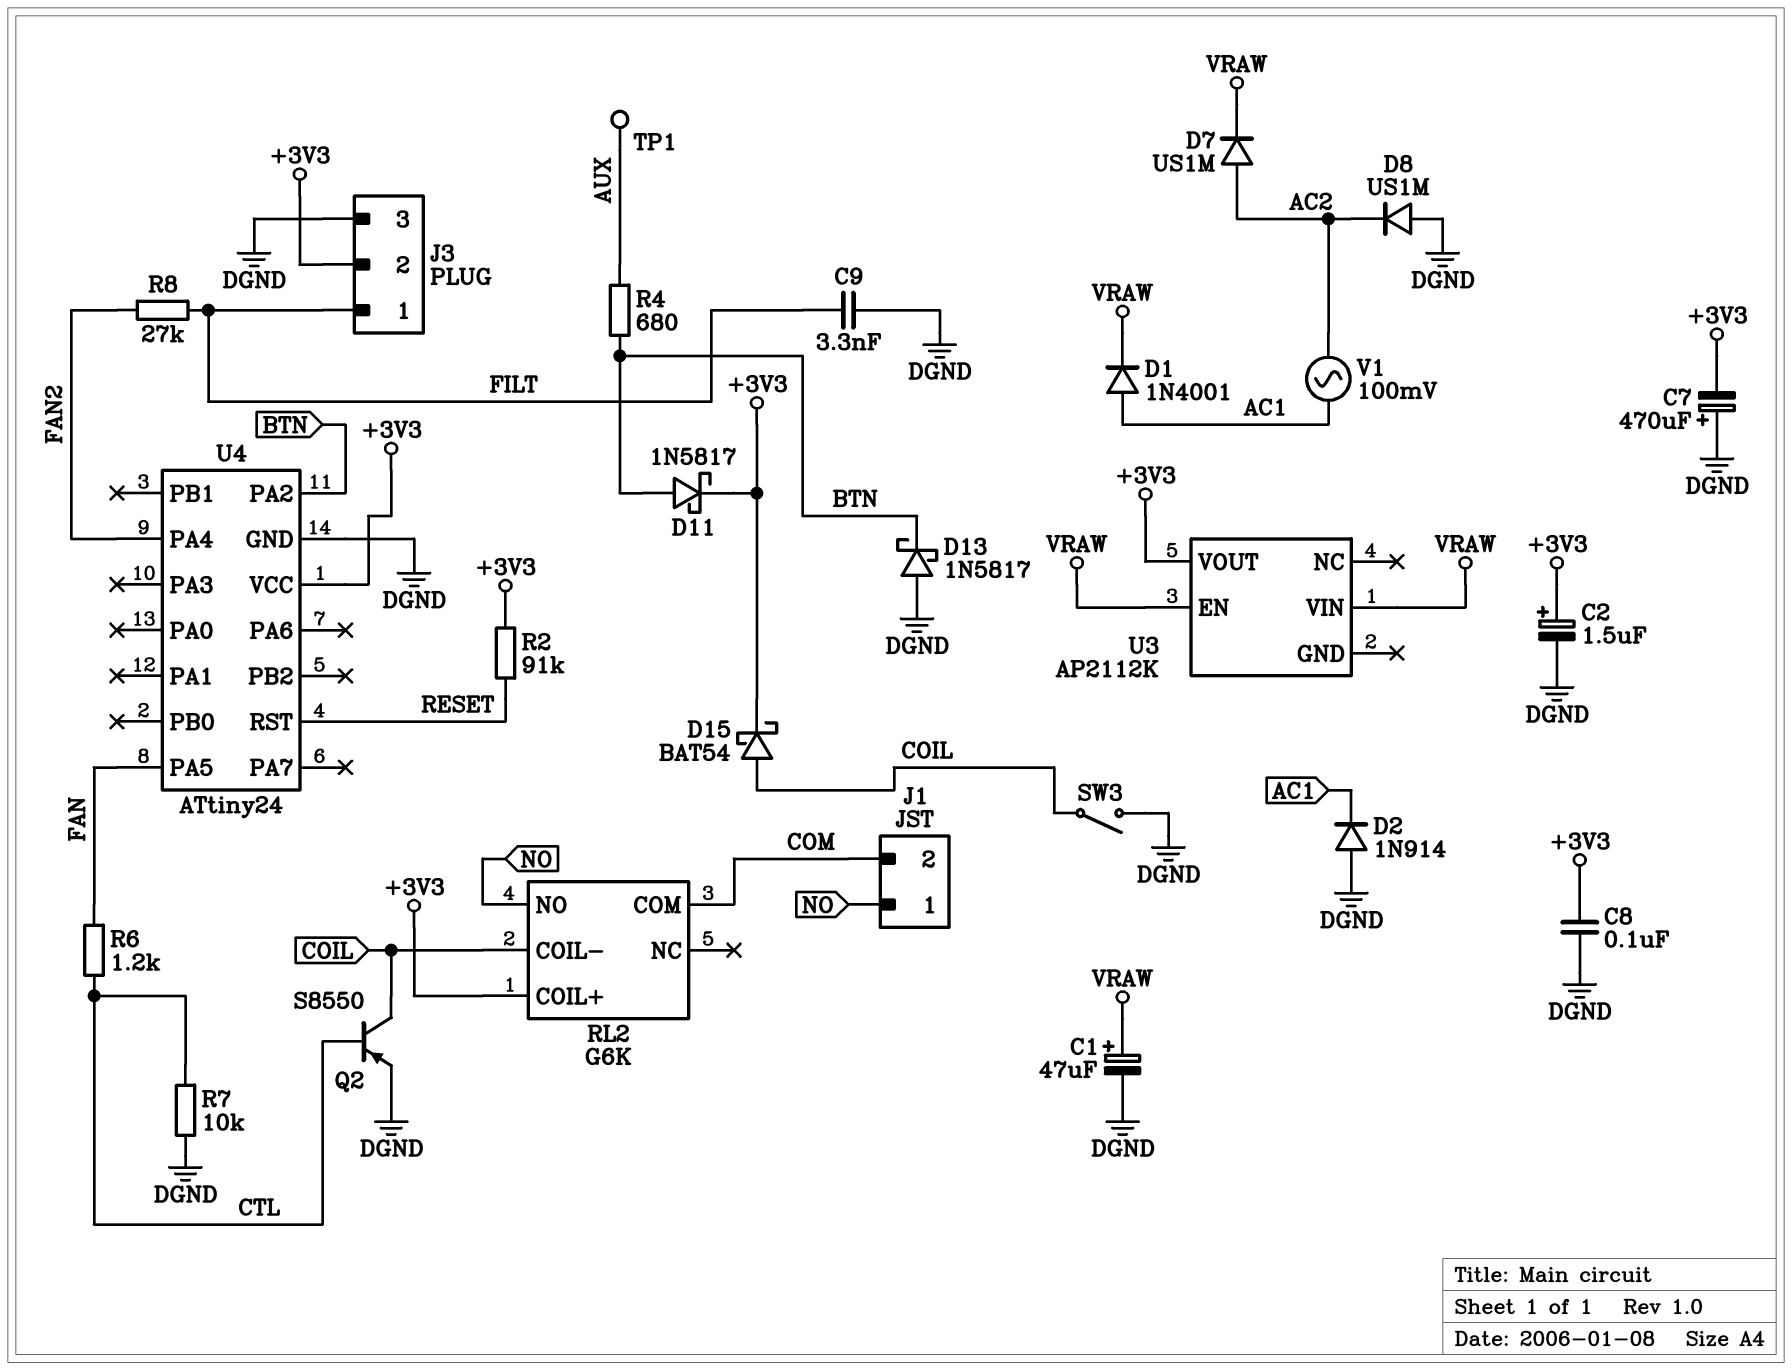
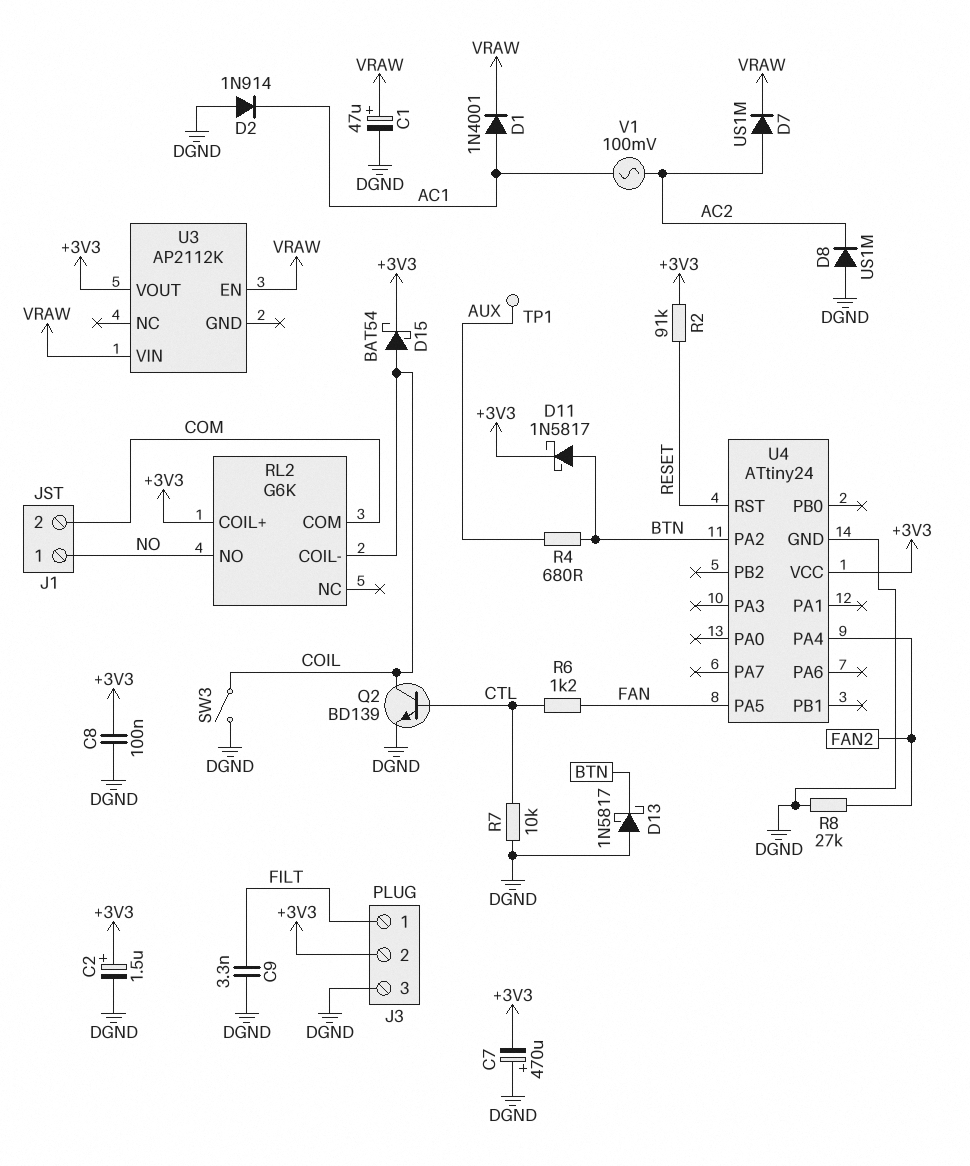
Q2: PNP S8550 (B CTL, C COIL, E DGND) -> NPN BD139 (B CTL, C COIL, E DGND)
R8: 27k (FAN2, FILT) -> 27k (DGND, FAN2)

